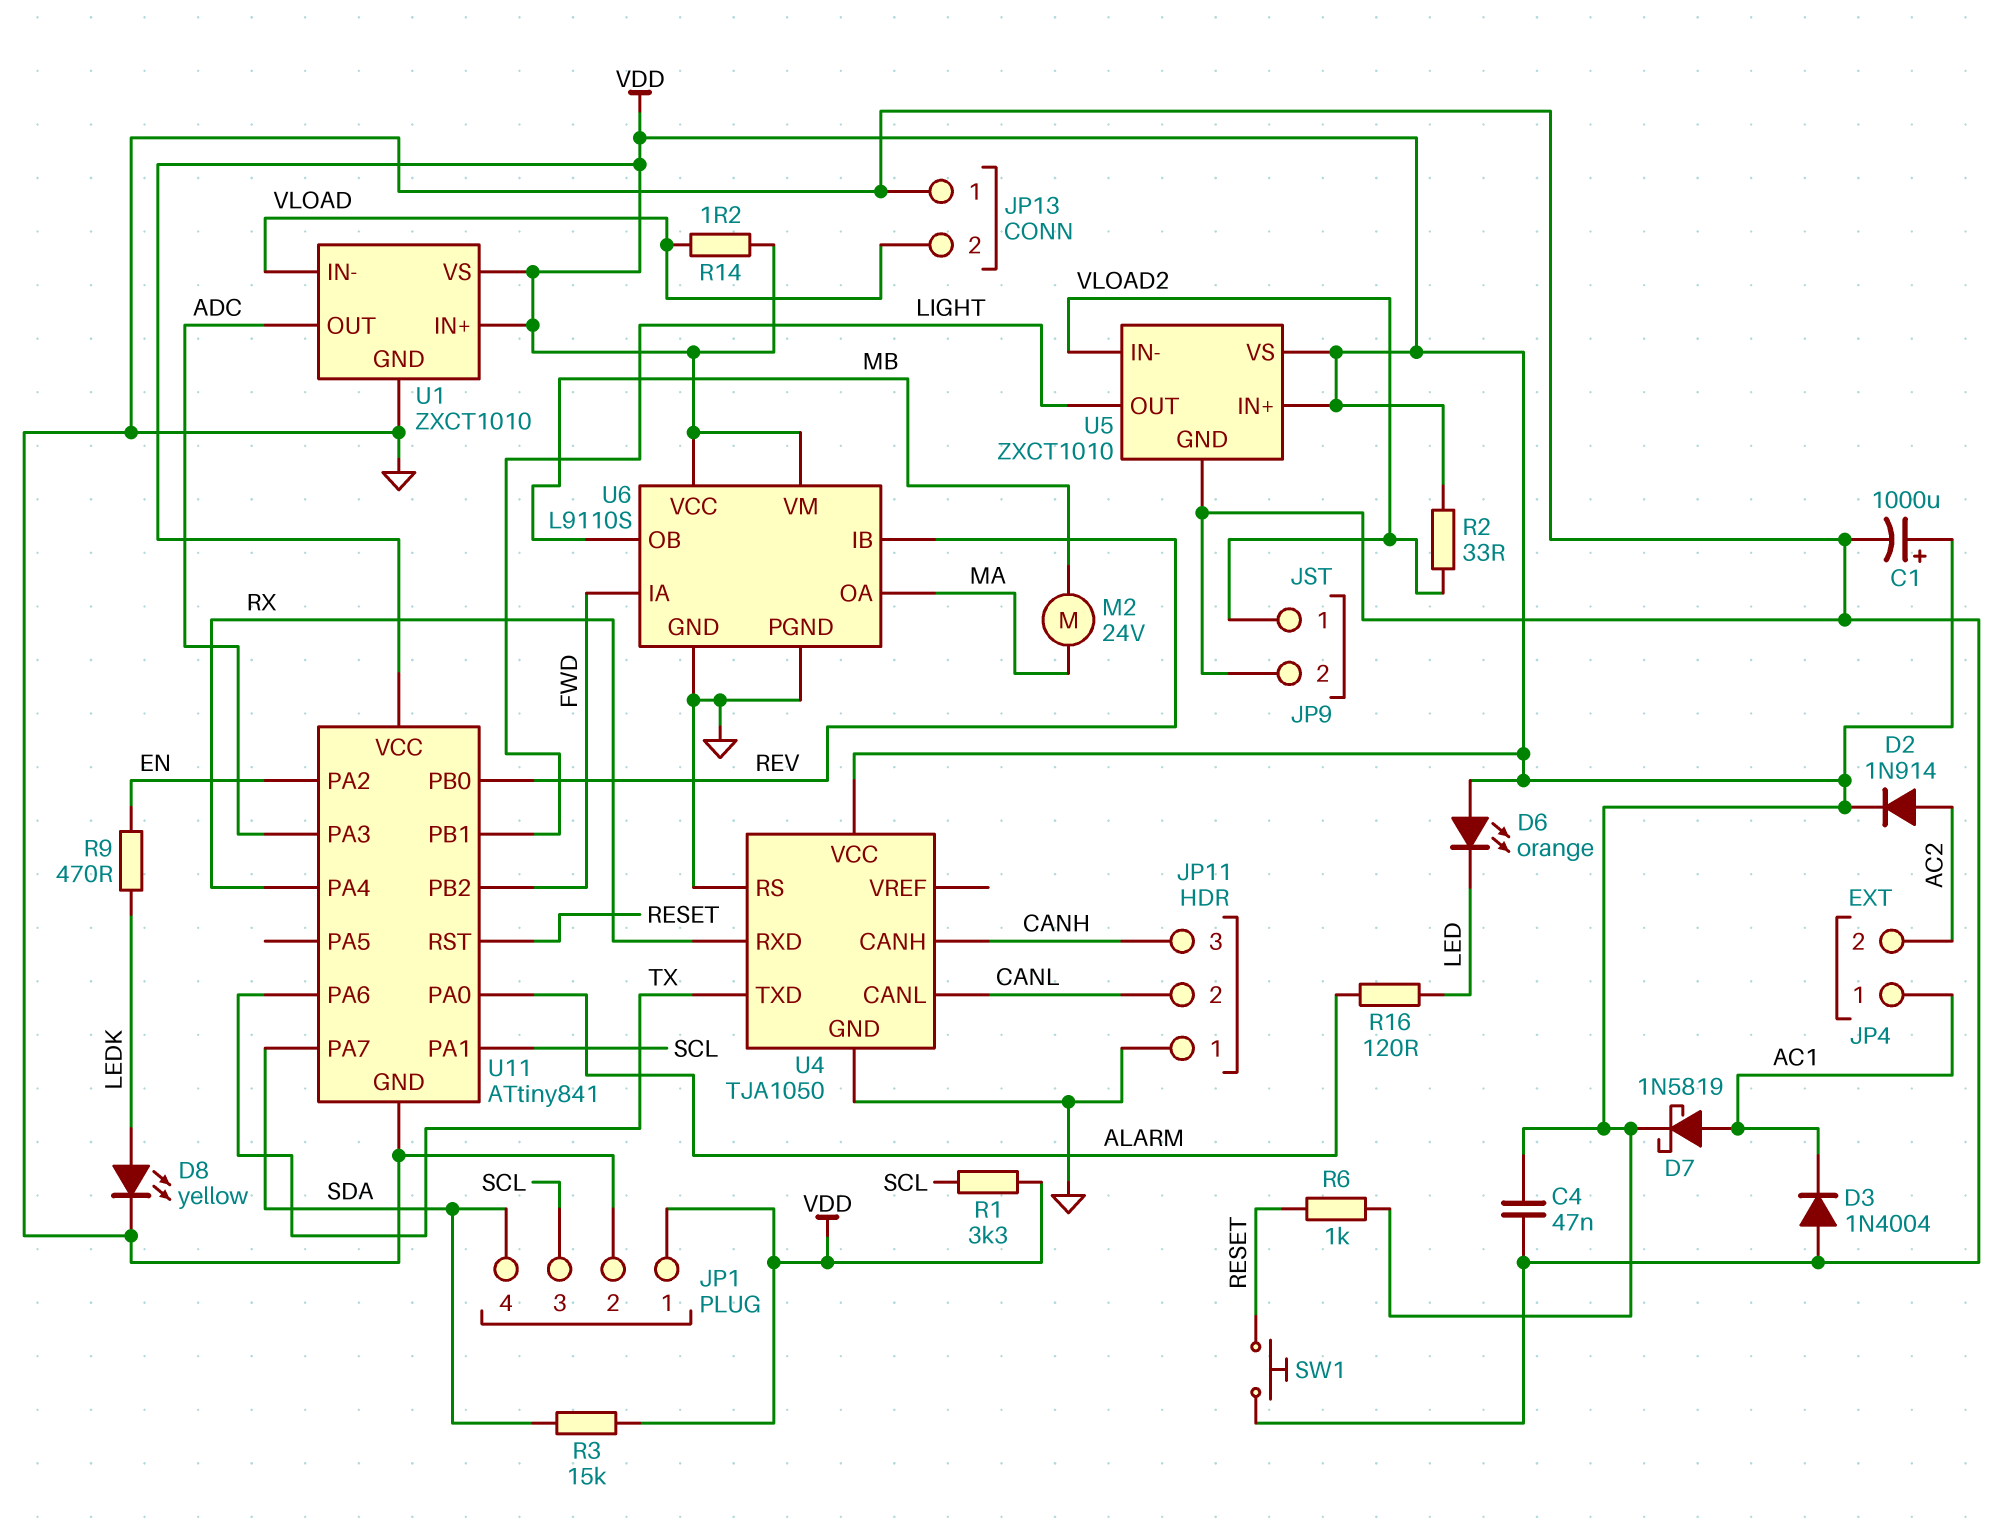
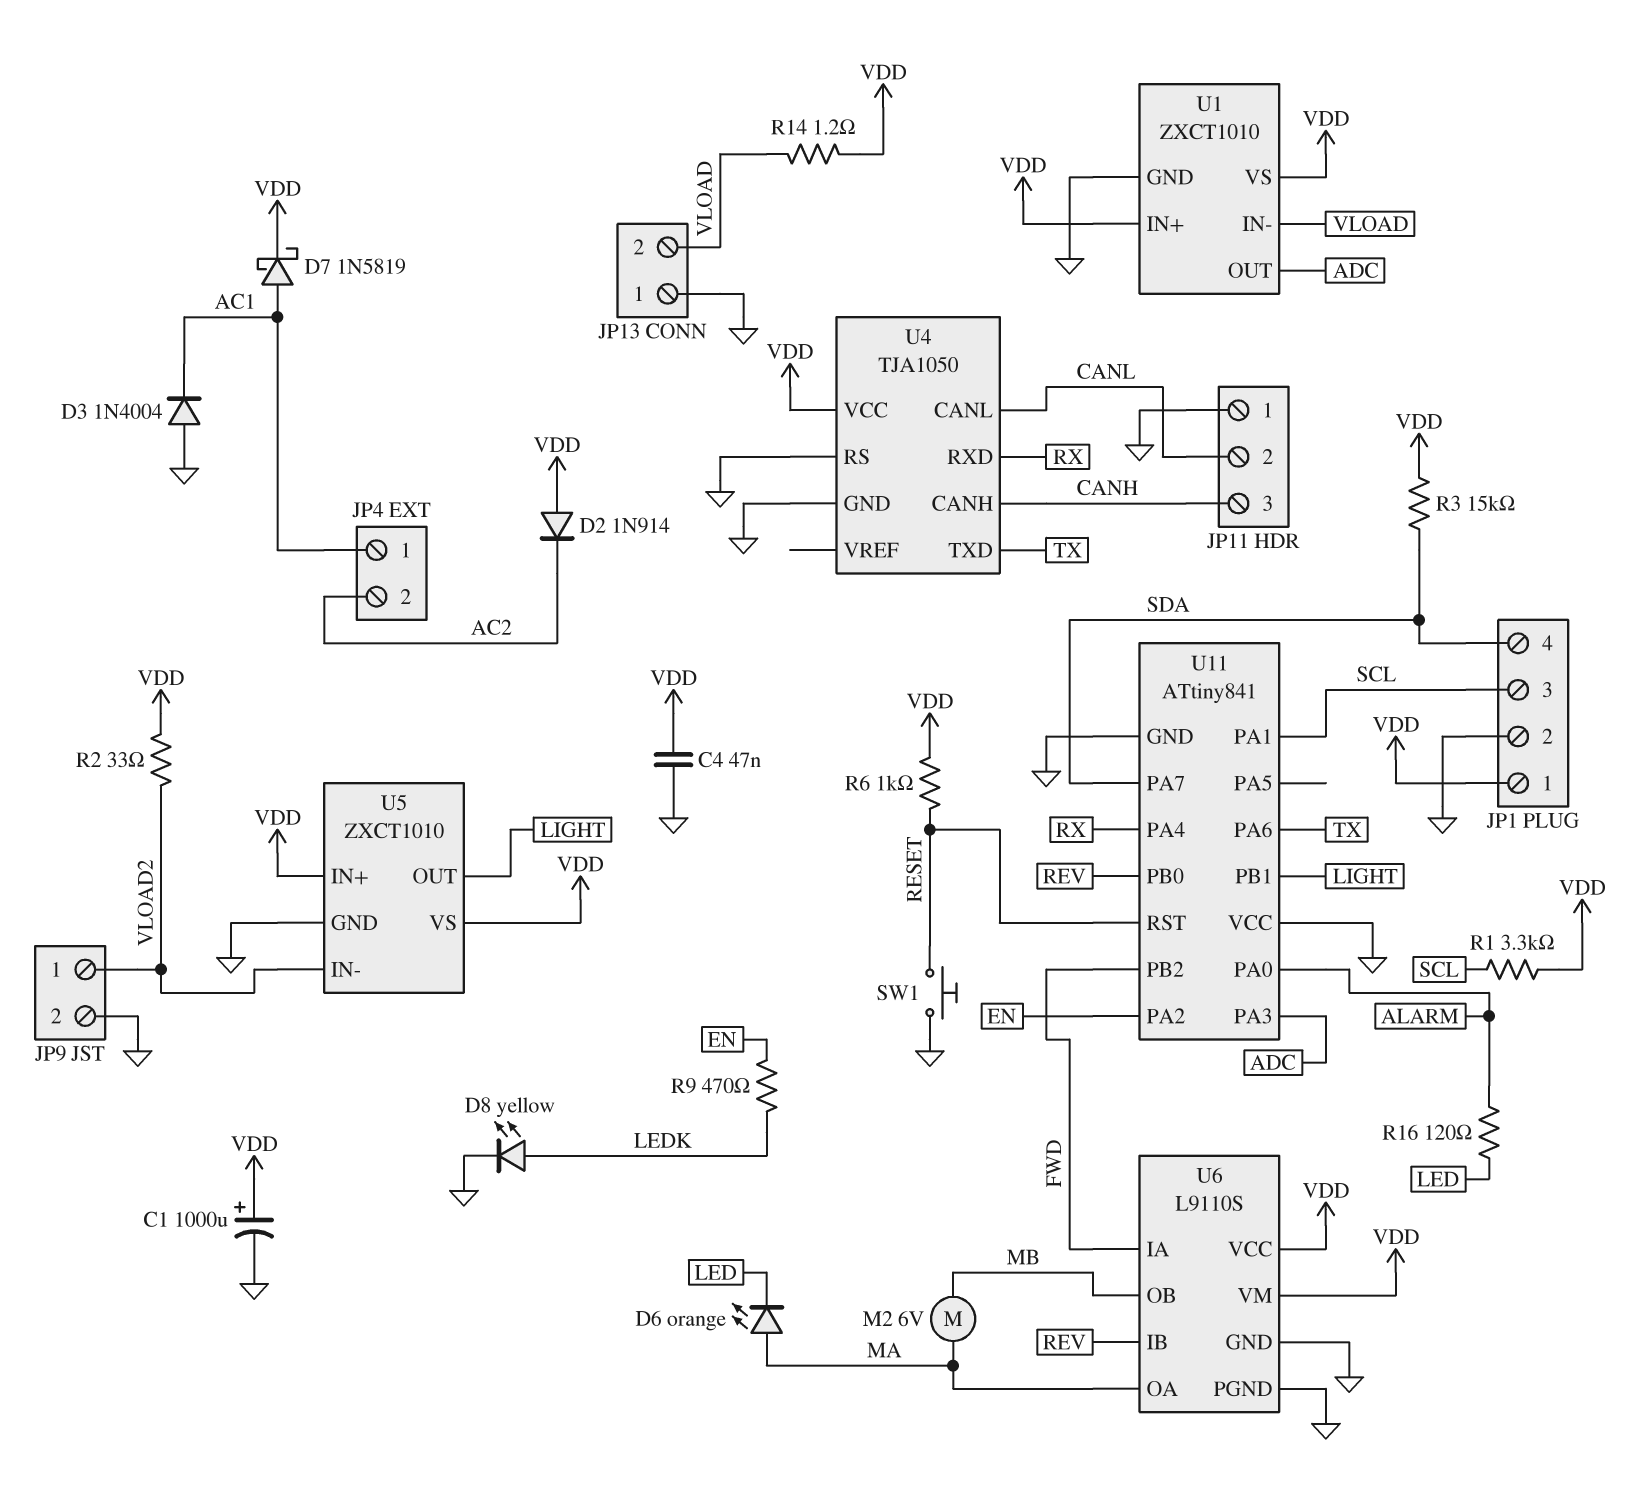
D2: diode 1N914 (A AC2, K VDD) -> diode 1N914 (A VDD, K AC2)
D6: LED orange (A VDD, K LED) -> LED orange (A MA, K LED)
M2: motor 24V (MA, MB) -> motor 6V (MA, MB)
U11 pin VCC: VDD -> GND

